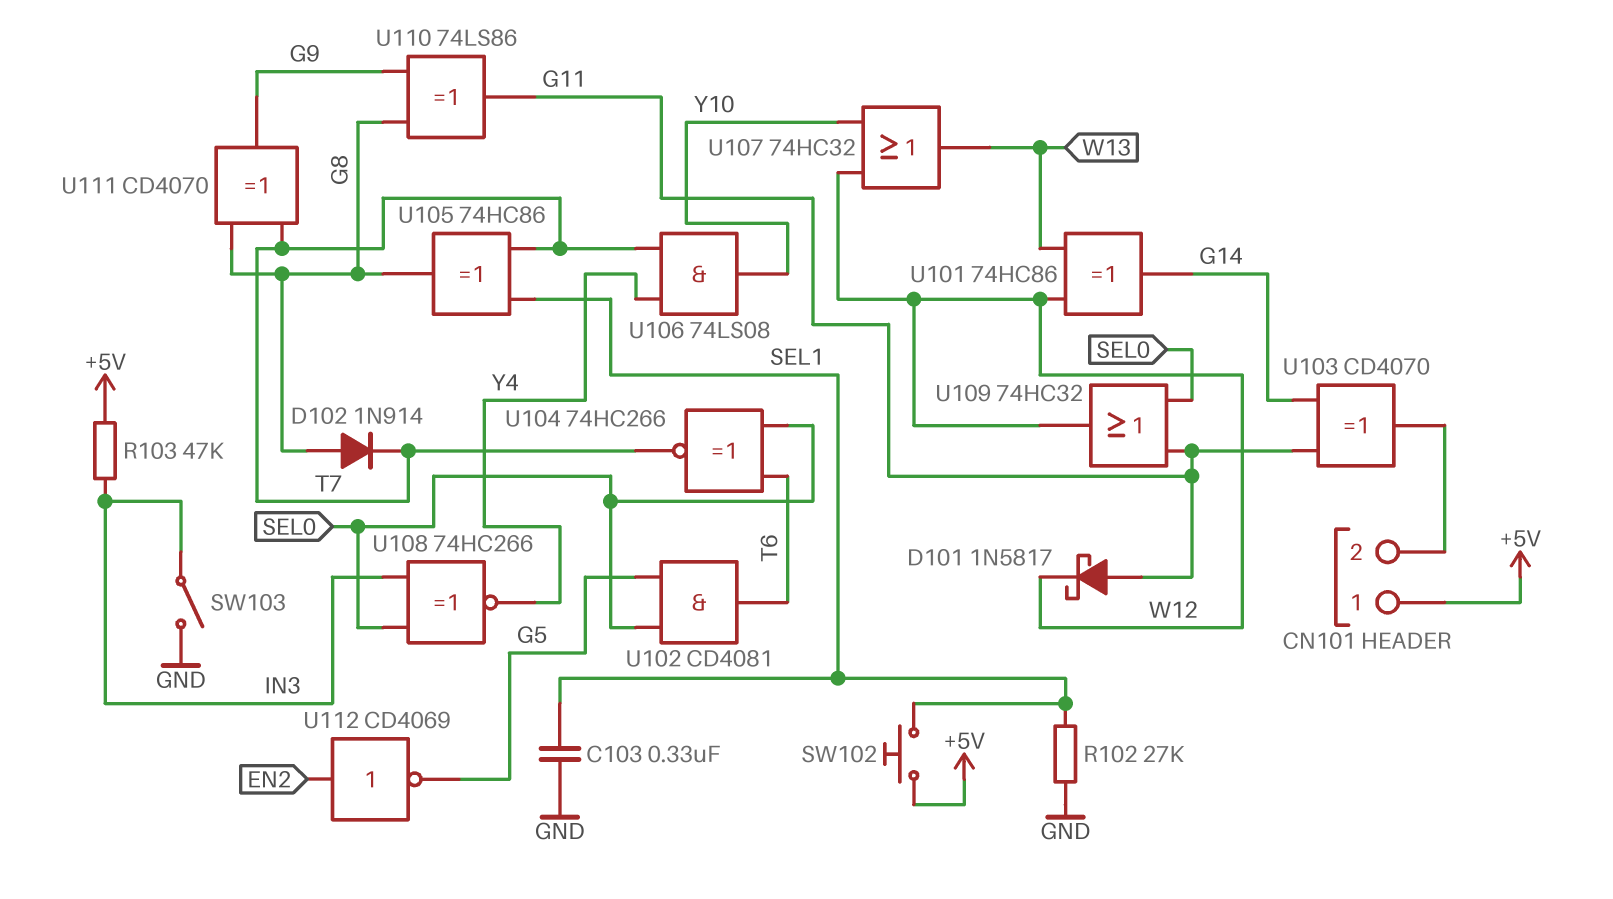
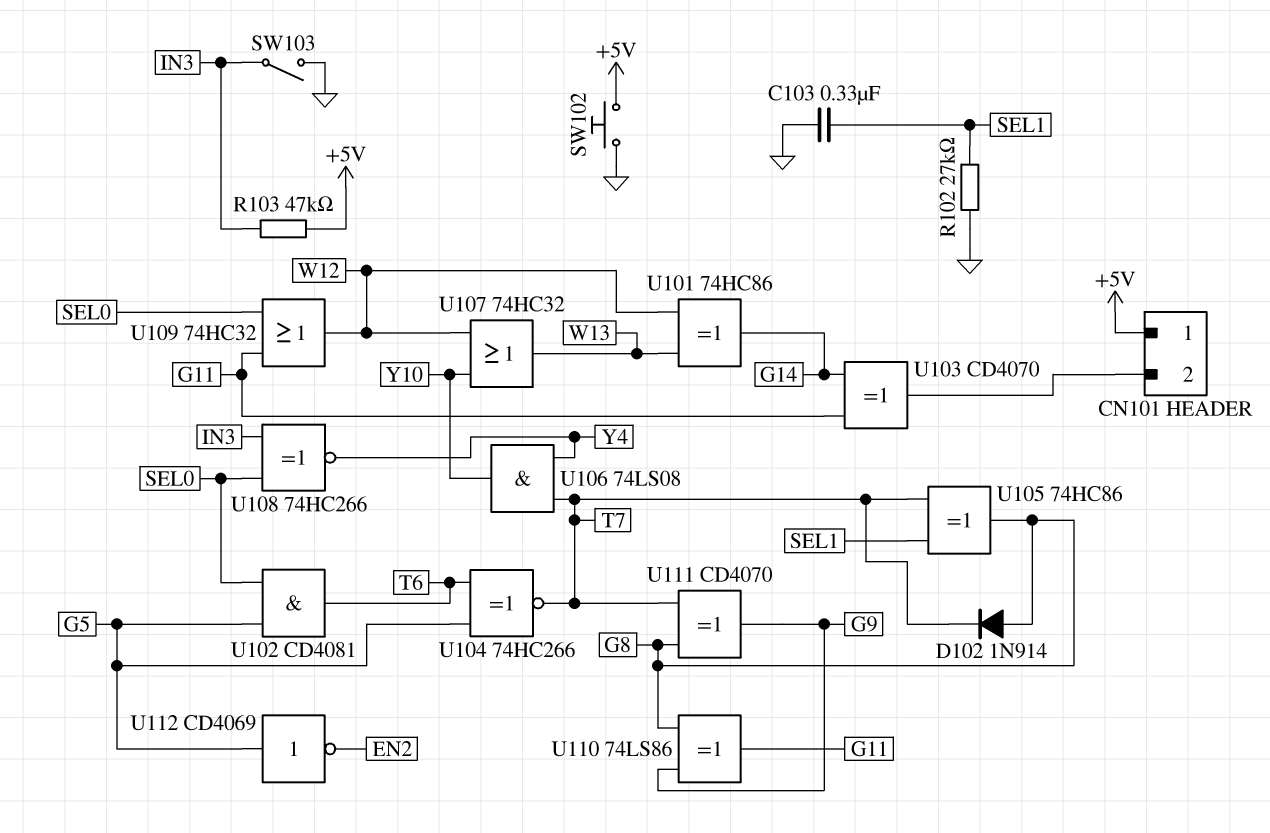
D101: schottky 1N5817 (A G11, K W12) -> none
SW102: button (+5V, SEL1) -> button (+5V, GND)
U104: XNOR 74HC266 (in SEL0, in T6, out T7) -> XNOR 74HC266 (in G5, in T6, out T7)
U112: NOT CD4069 (in EN2, out G5) -> NOT CD4069 (in G5, out EN2)

